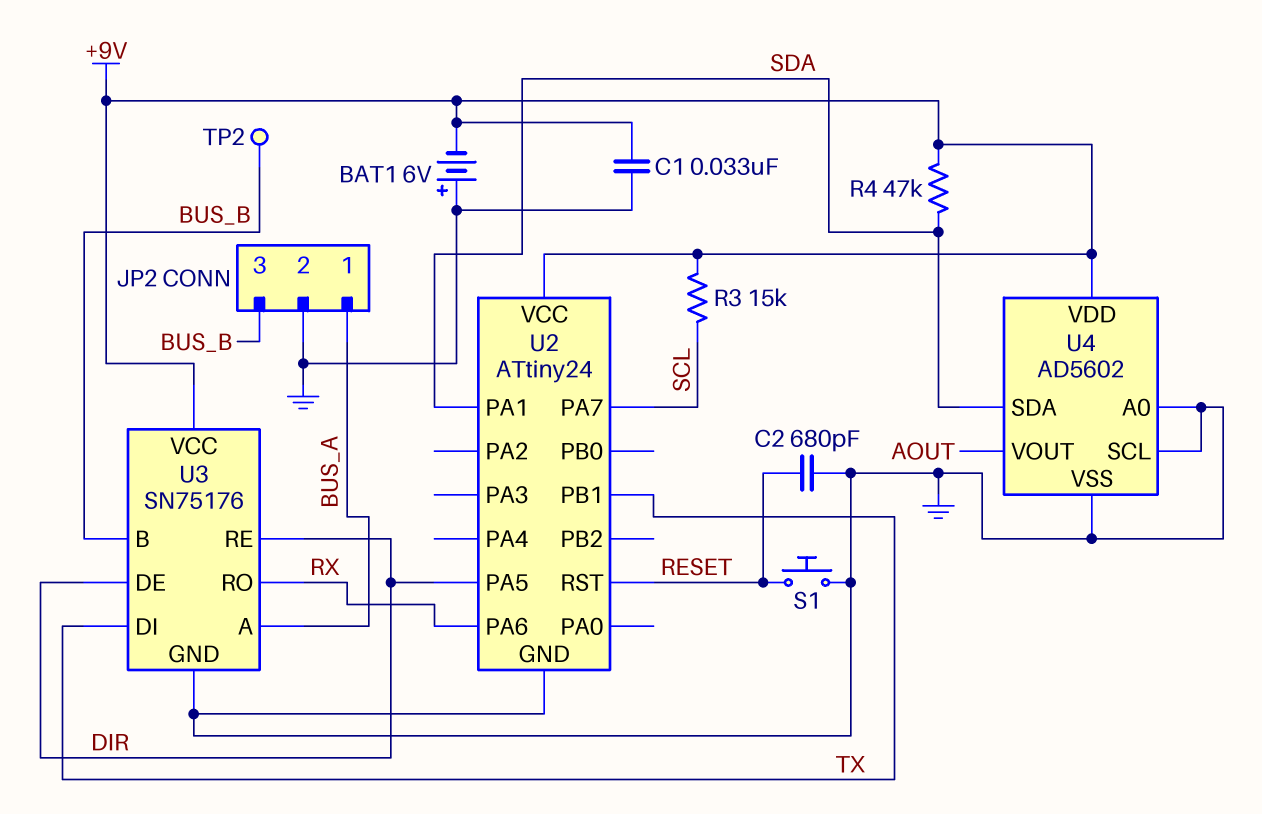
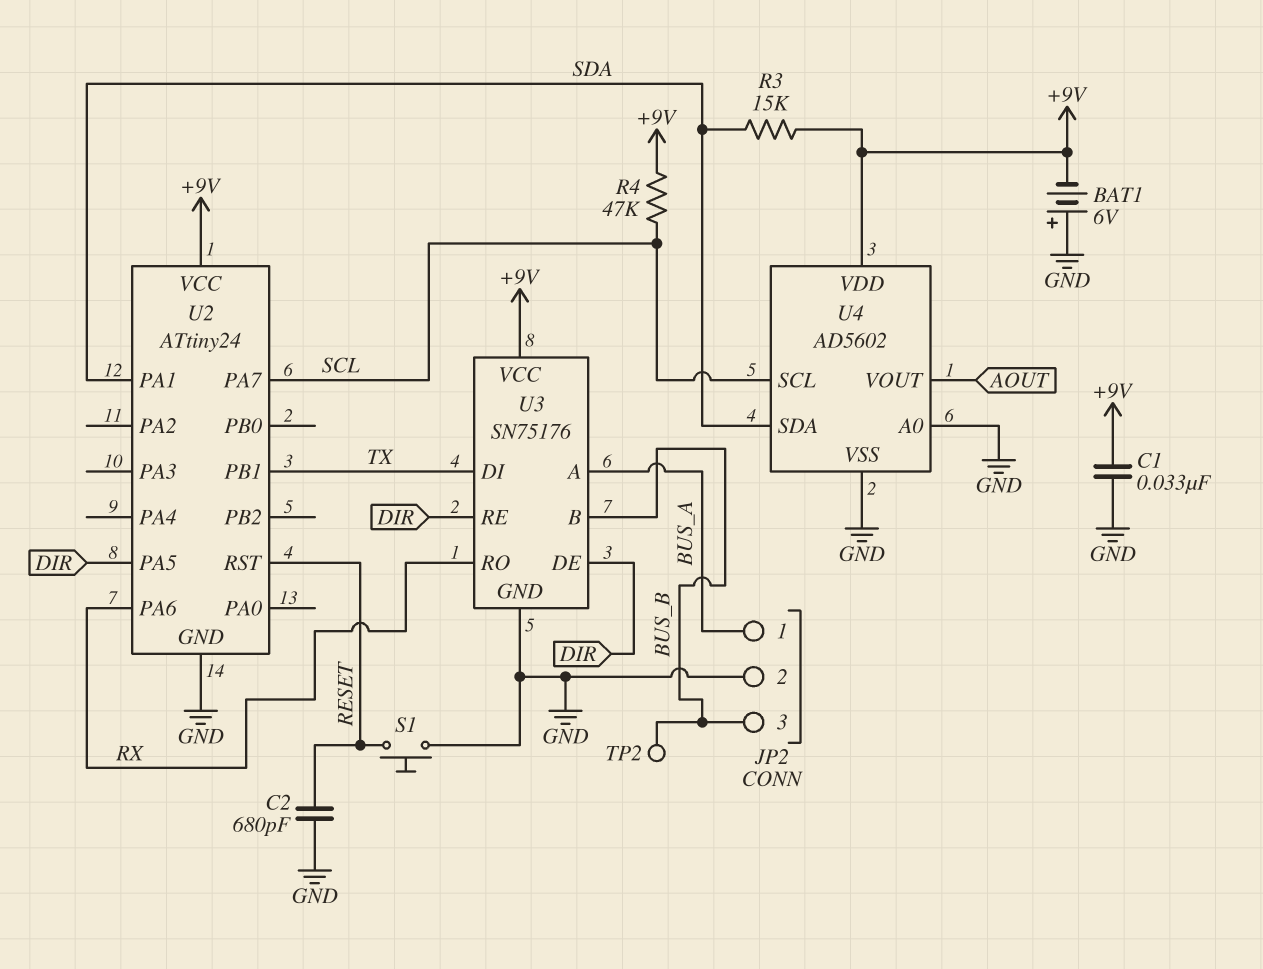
R3: 15k (+9V, SCL) -> 15k (+9V, SDA)
R4: 47k (+9V, SDA) -> 47k (+9V, SCL)
U4 pin SCL: GND -> SCL

